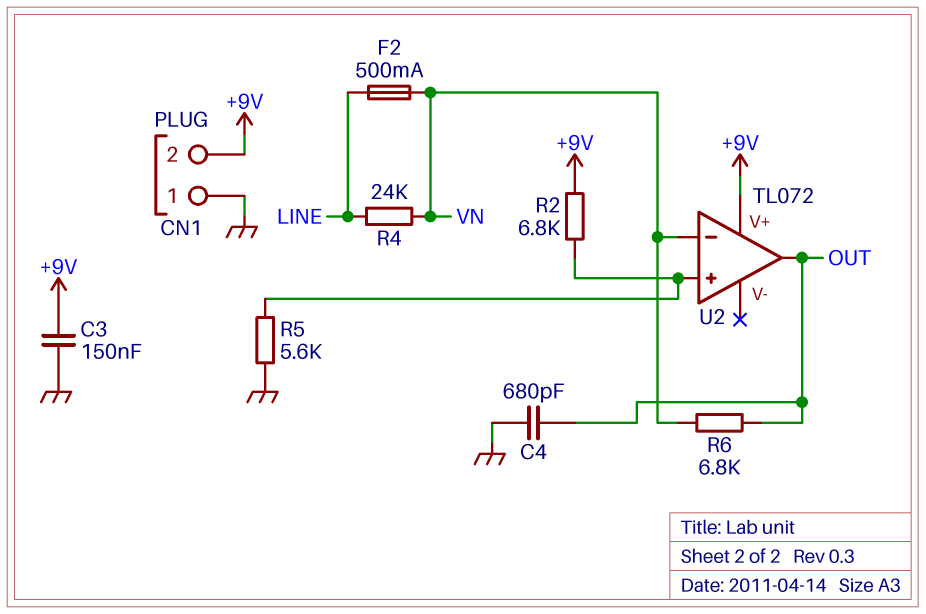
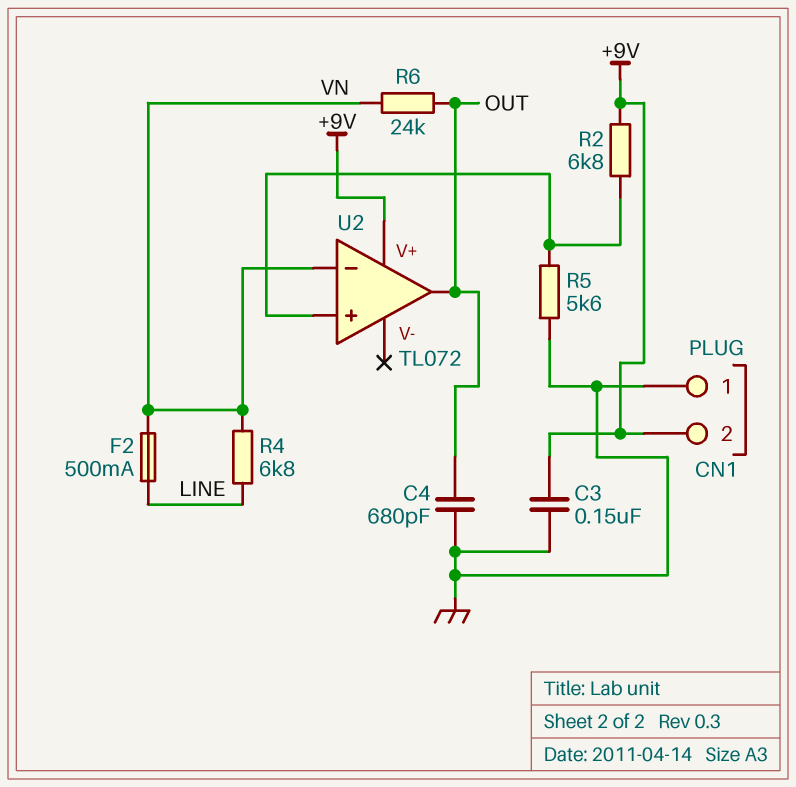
R4: 24k (LINE, VN) -> 6.8k (LINE, VN)
R6: 6.8k (OUT, VN) -> 24k (OUT, VN)

